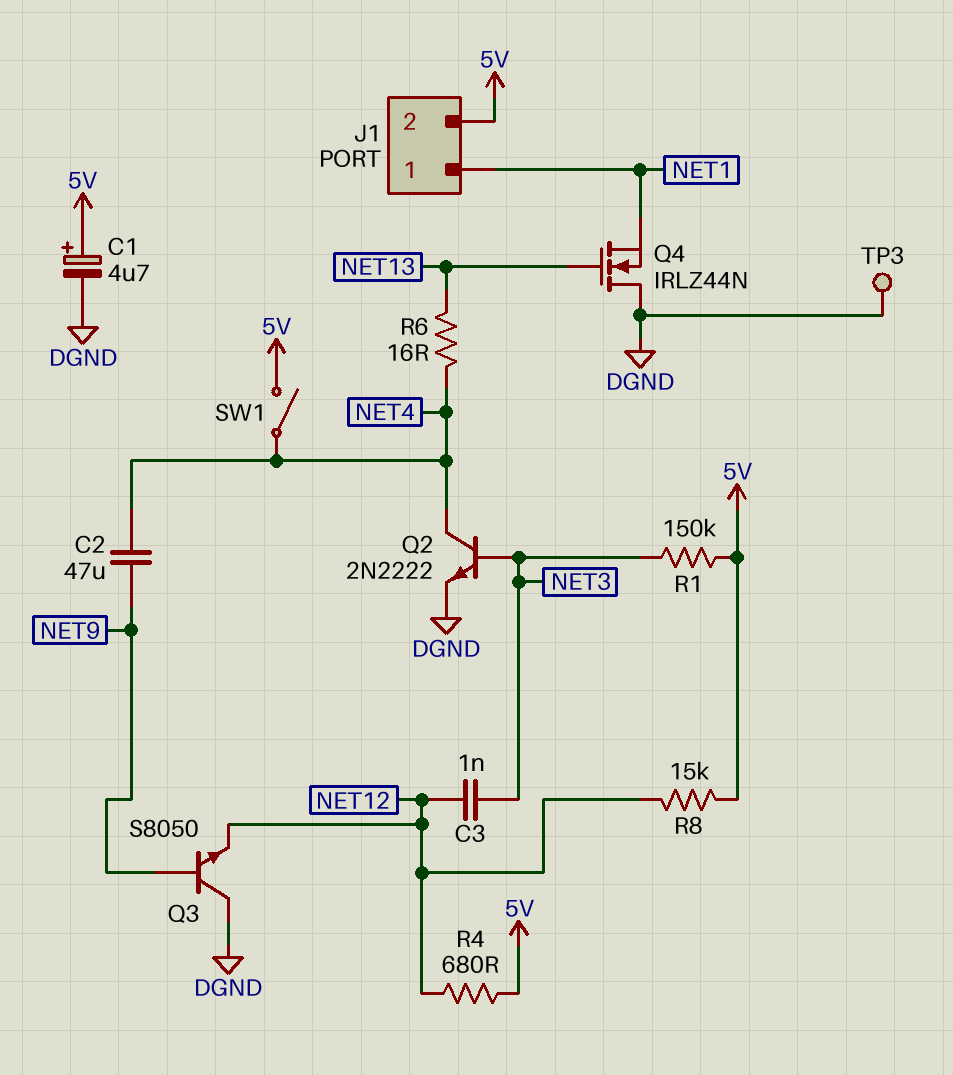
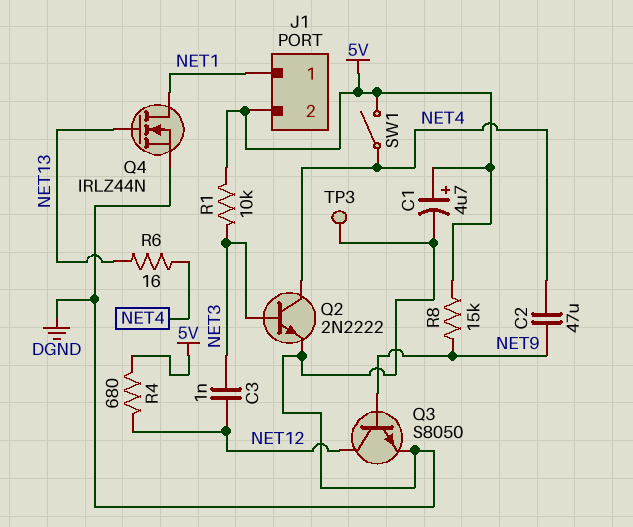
Q3: NPN S8050 (B NET9, C DGND, E NET12) -> NPN S8050 (B NET9, C NET12, E DGND)
Q4: NMOS IRLZ44N (G NET13, D DGND, S NET1) -> NMOS IRLZ44N (G NET13, D NET1, S DGND)
R1: 150k (5V, NET3) -> 10k (5V, NET3)
R8: 15k (5V, NET12) -> 15k (5V, NET9)

